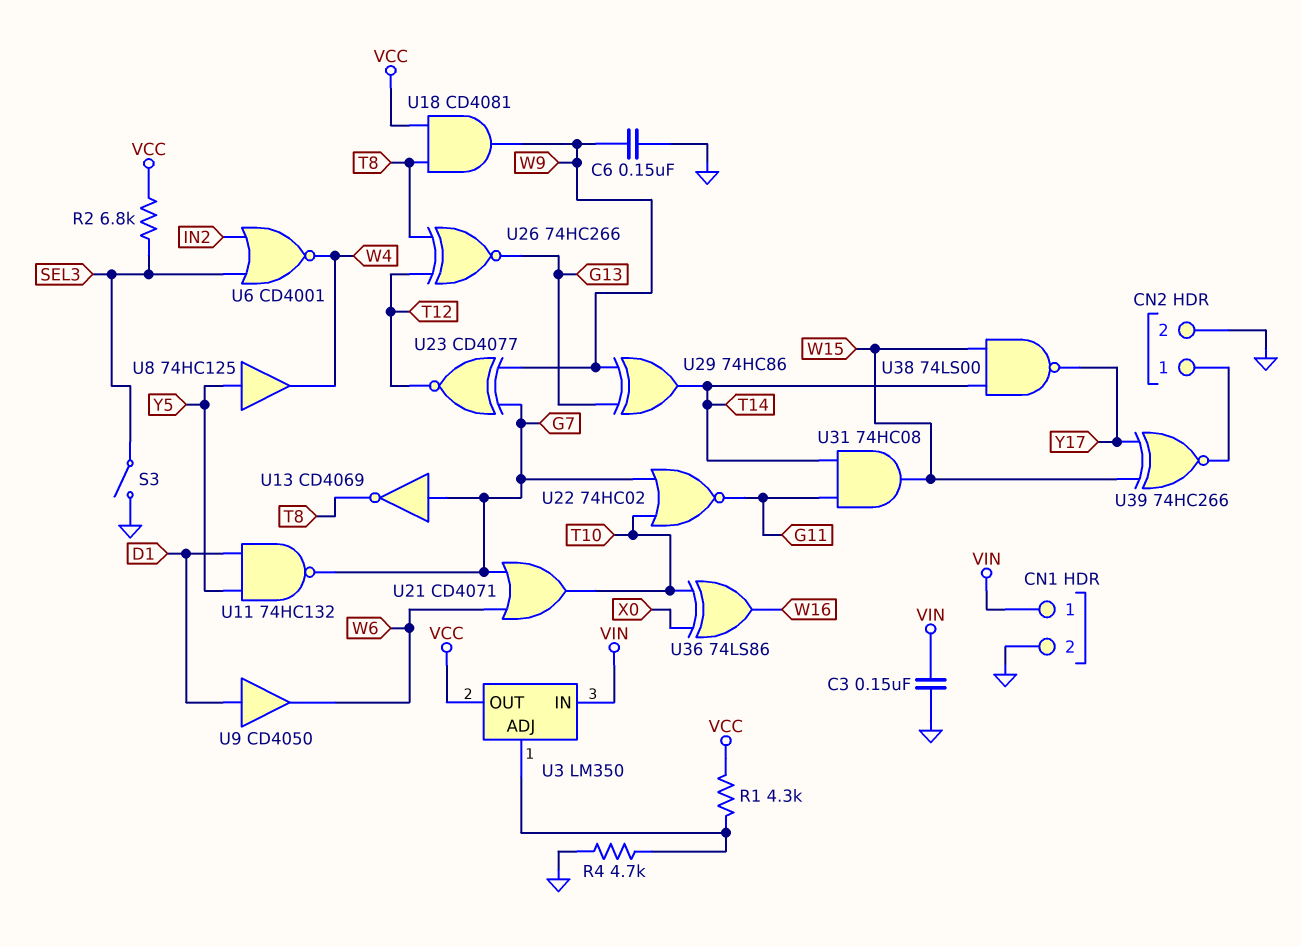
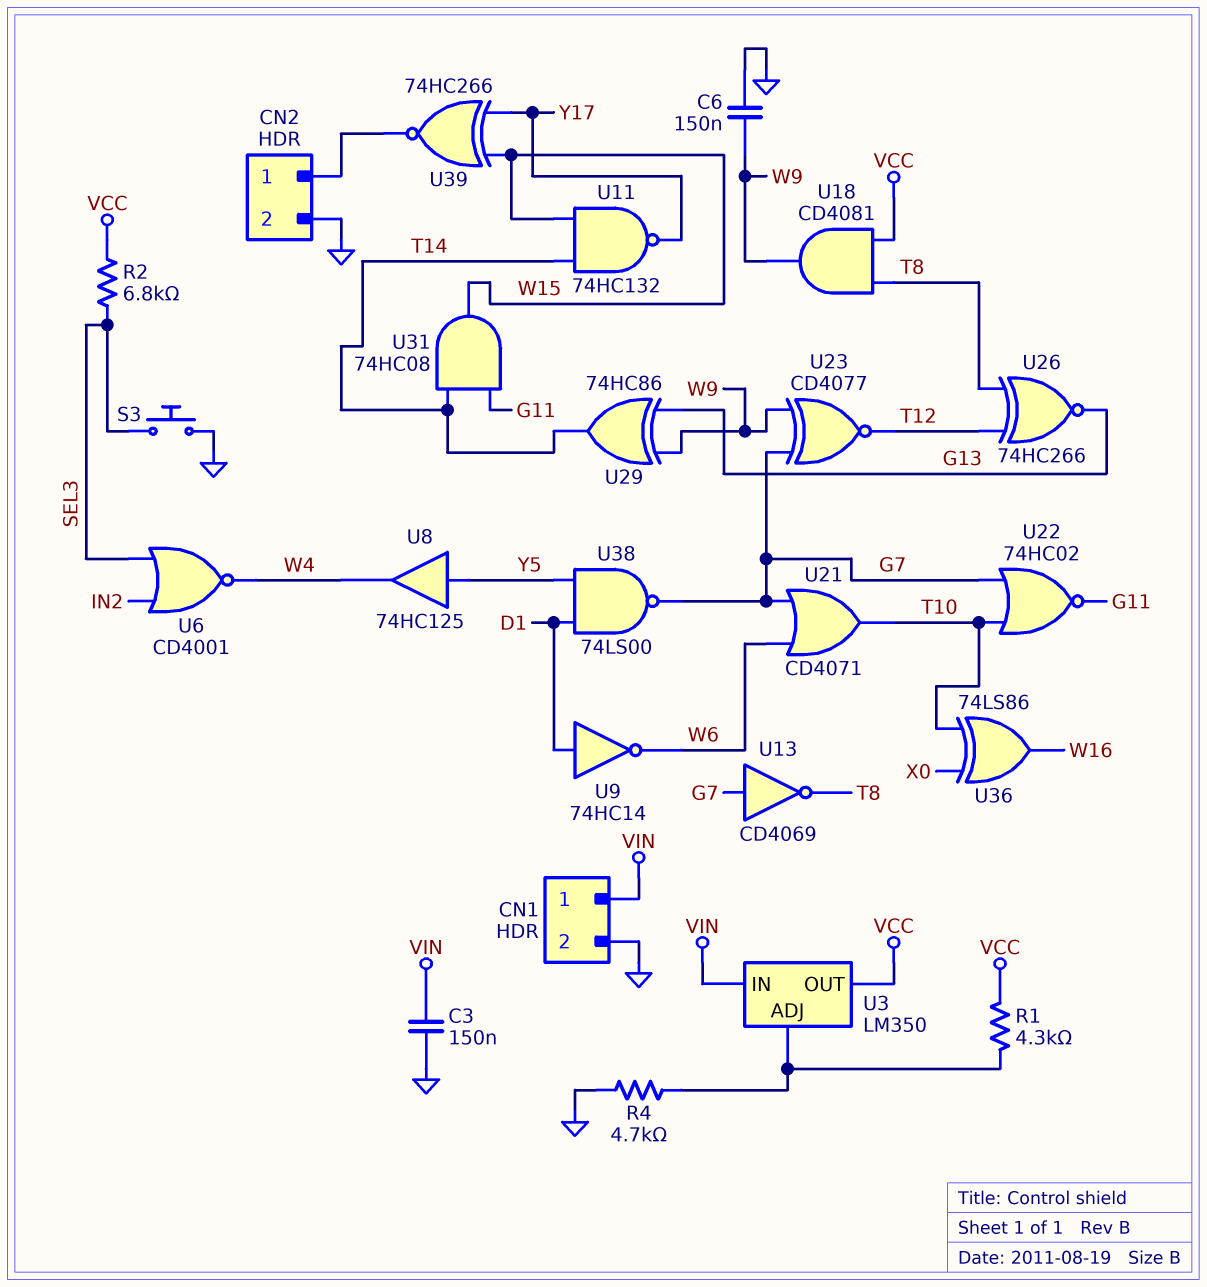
S3: switch (GND, SEL3) -> button (GND, SEL3)
U9: buffer CD4050 (in D1, out W6) -> NOT 74HC14 (in D1, out W6)
U11: NAND 74HC132 (in D1, in Y5, out G7) -> NAND 74HC132 (in T14, in W15, out Y17)
U38: NAND 74LS00 (in T14, in W15, out Y17) -> NAND 74LS00 (in D1, in Y5, out G7)

